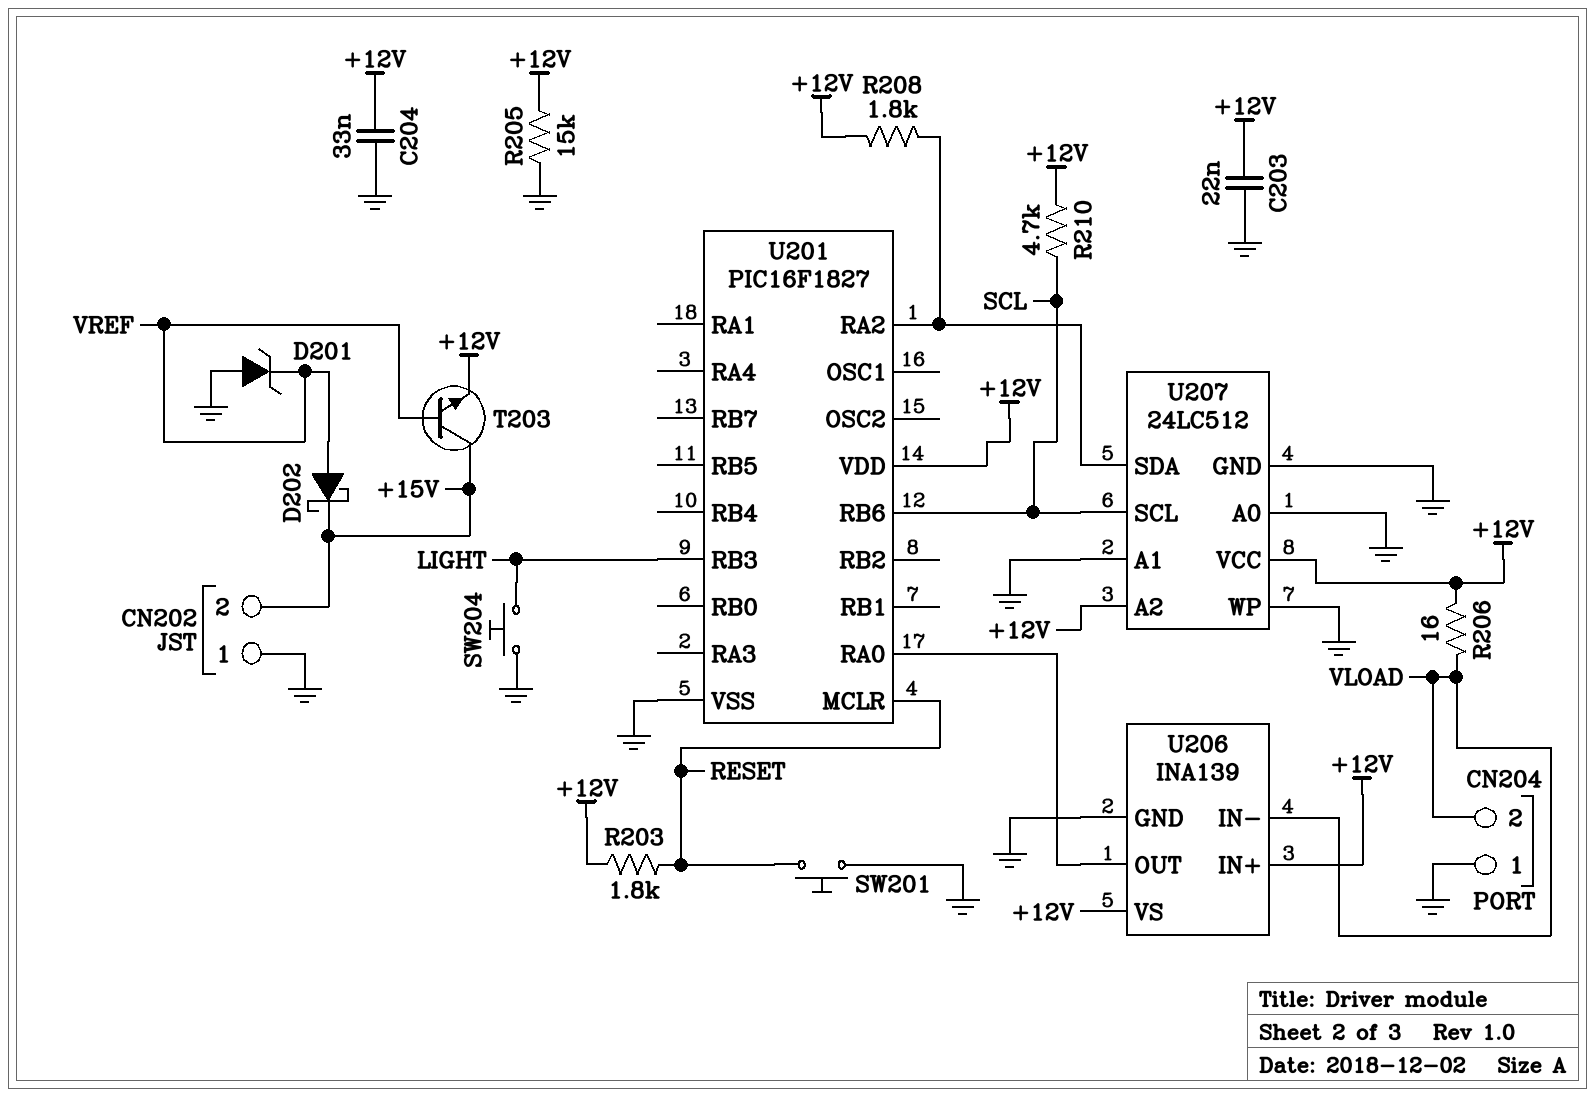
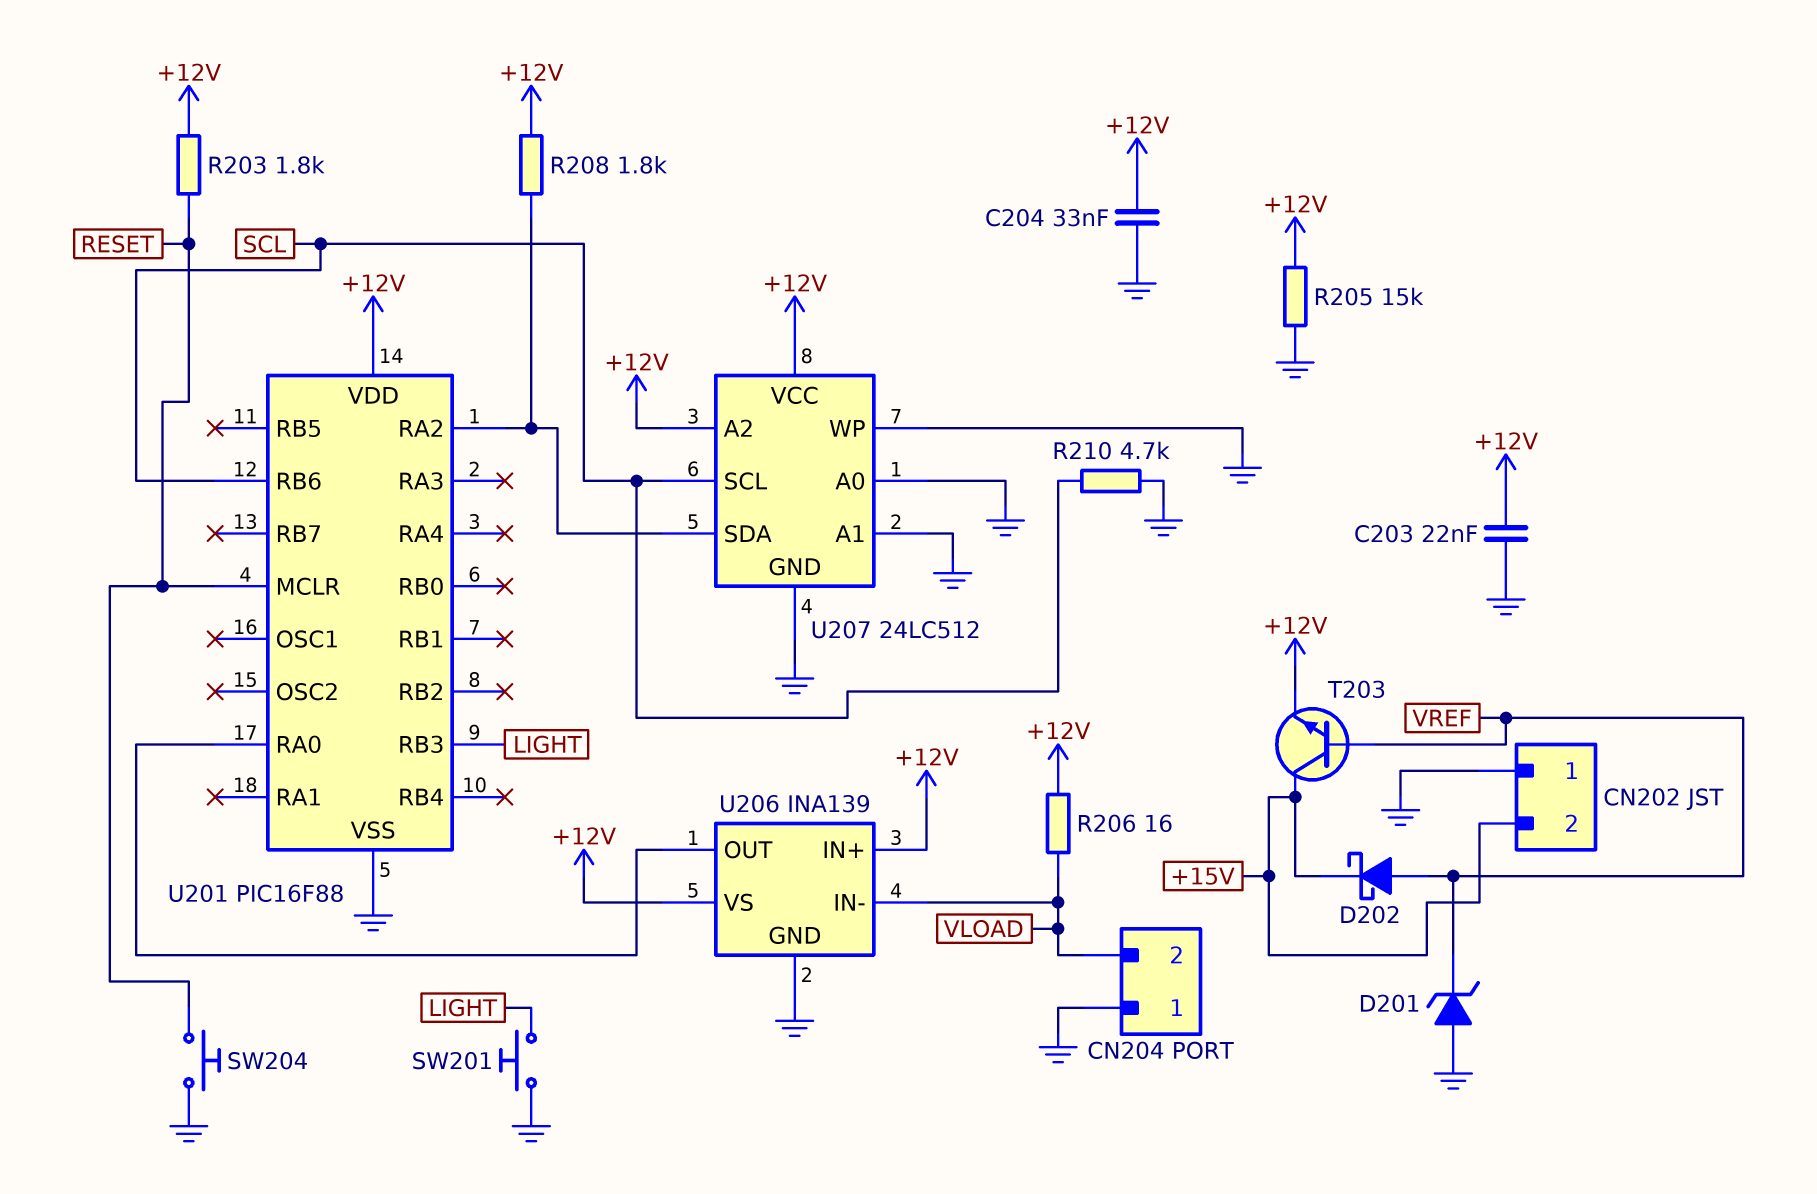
R210: 4.7k (+12V, SCL) -> 4.7k (GND, SCL)
SW201: button (GND, RESET) -> button (GND, LIGHT)
SW204: button (GND, LIGHT) -> button (GND, RESET)
U201: PIC16F1827 -> PIC16F88

